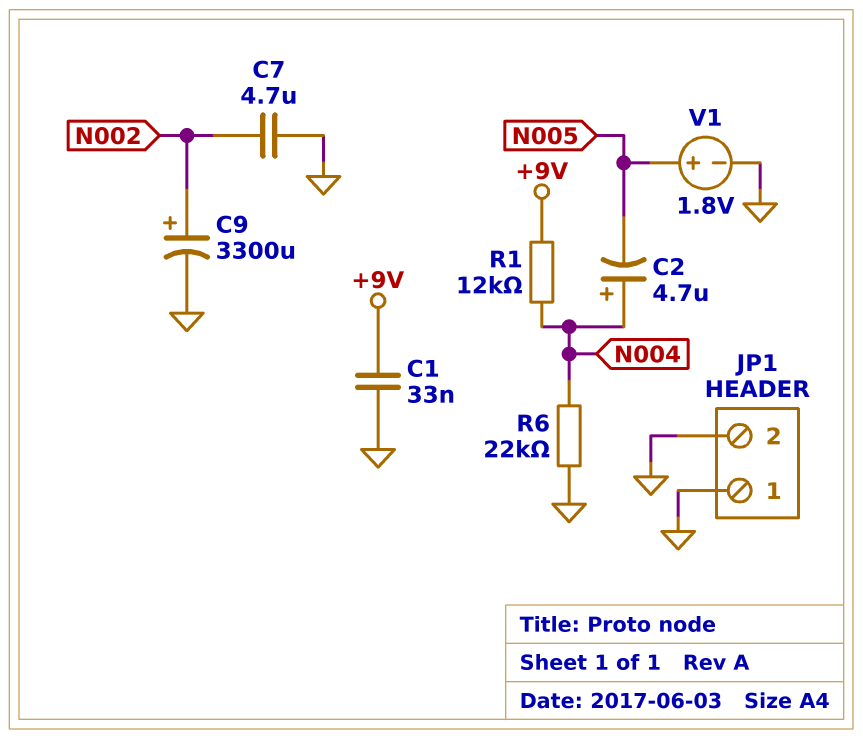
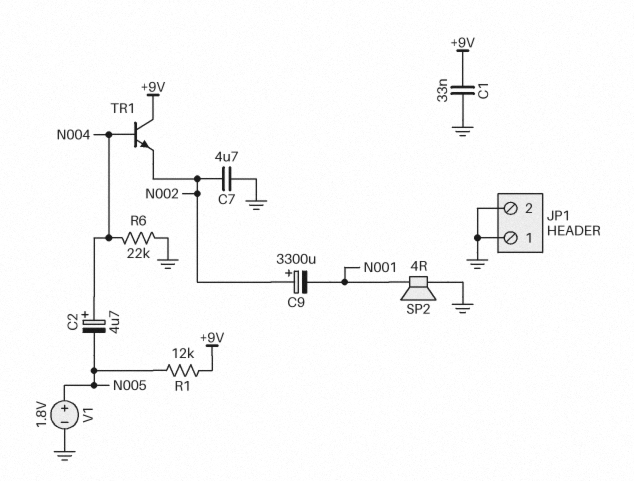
C9: 3300uF (plus N002, minus GND) -> 3300uF (plus N002, minus N001)
R1: 12k (+9V, N004) -> 12k (+9V, N005)
SP2: none -> speaker 4R (GND, N001)
TR1: none -> NPN (B N004, C +9V, E N002)

